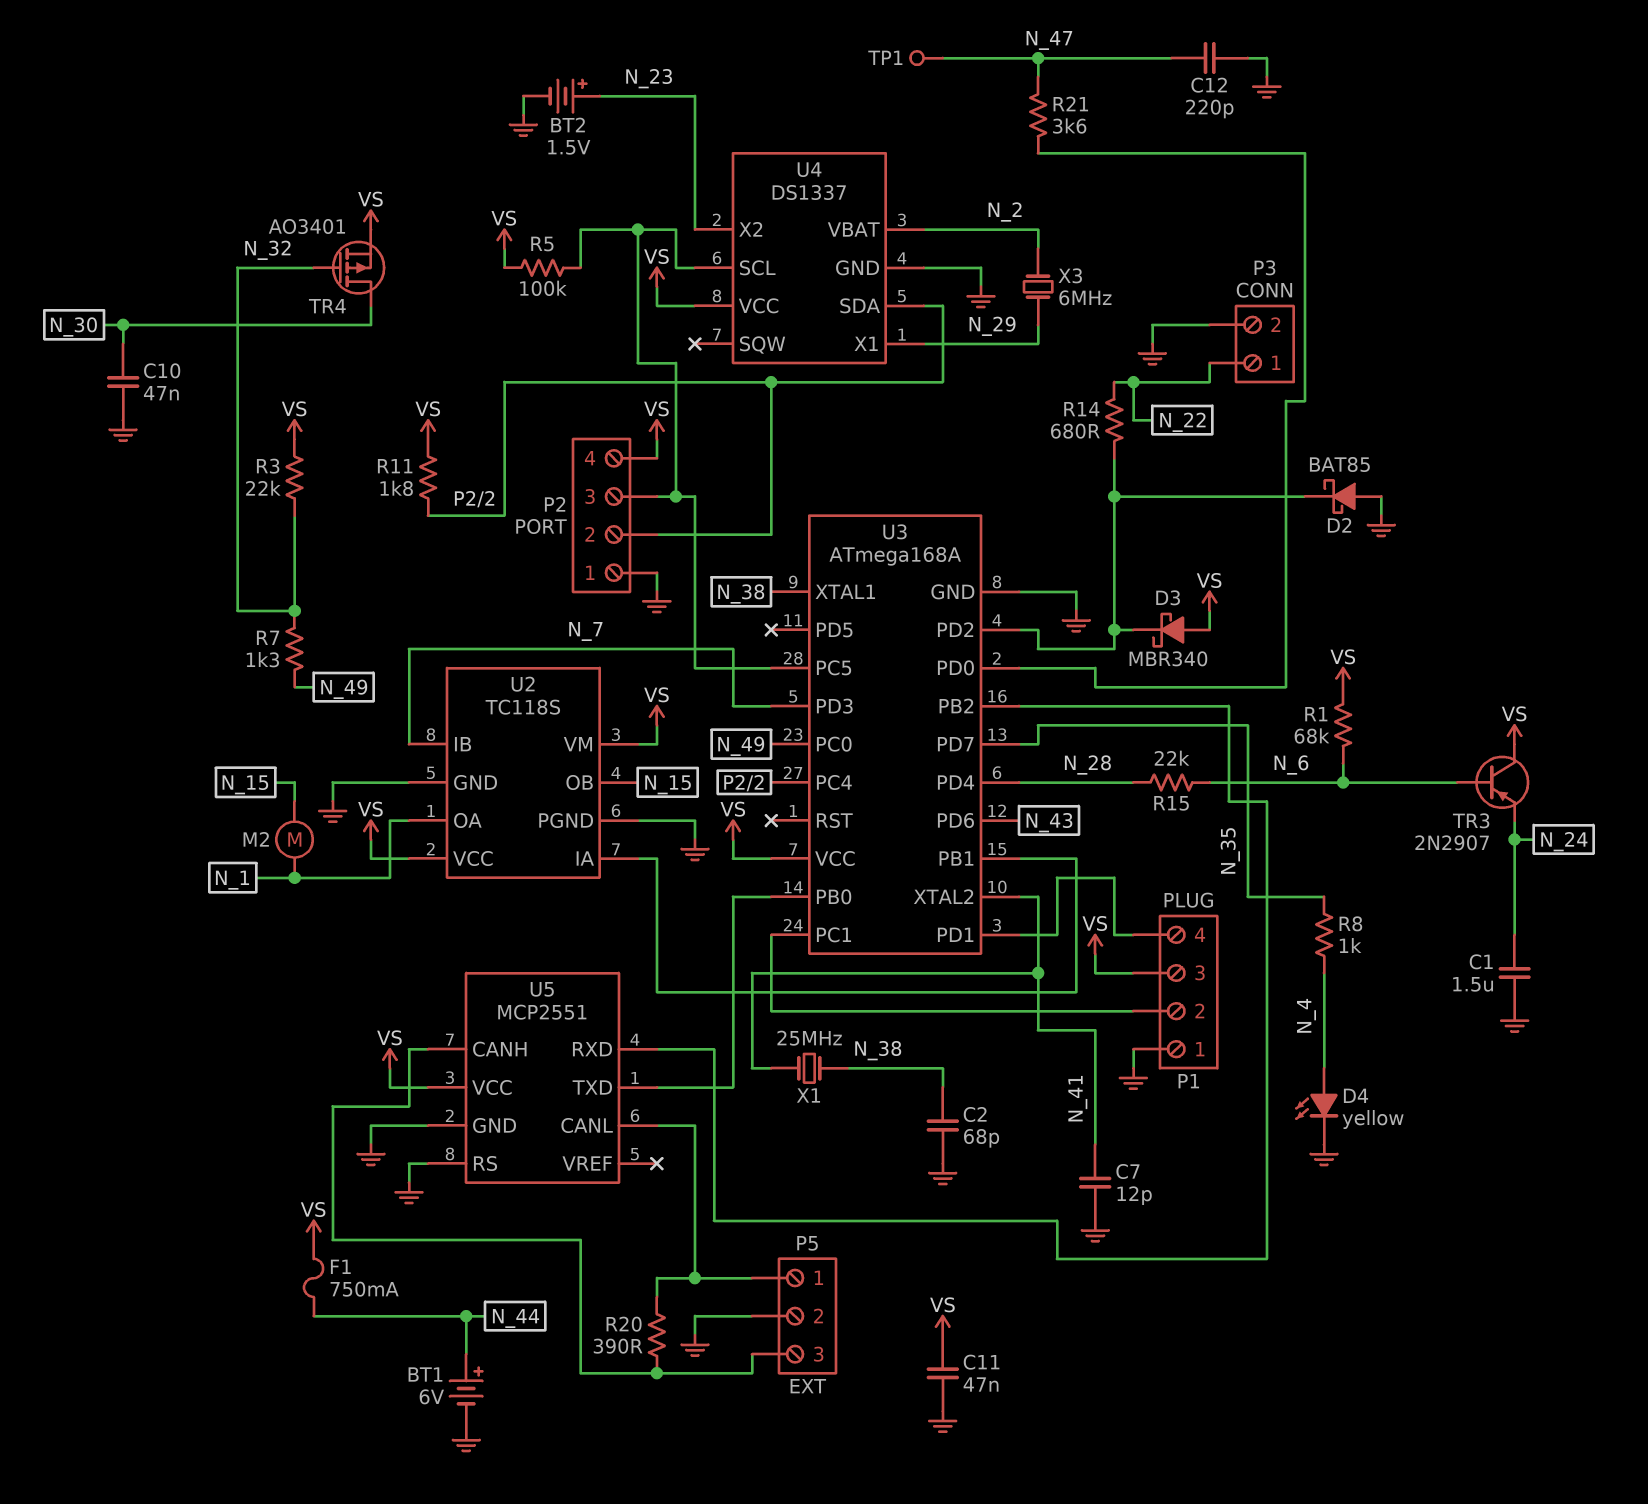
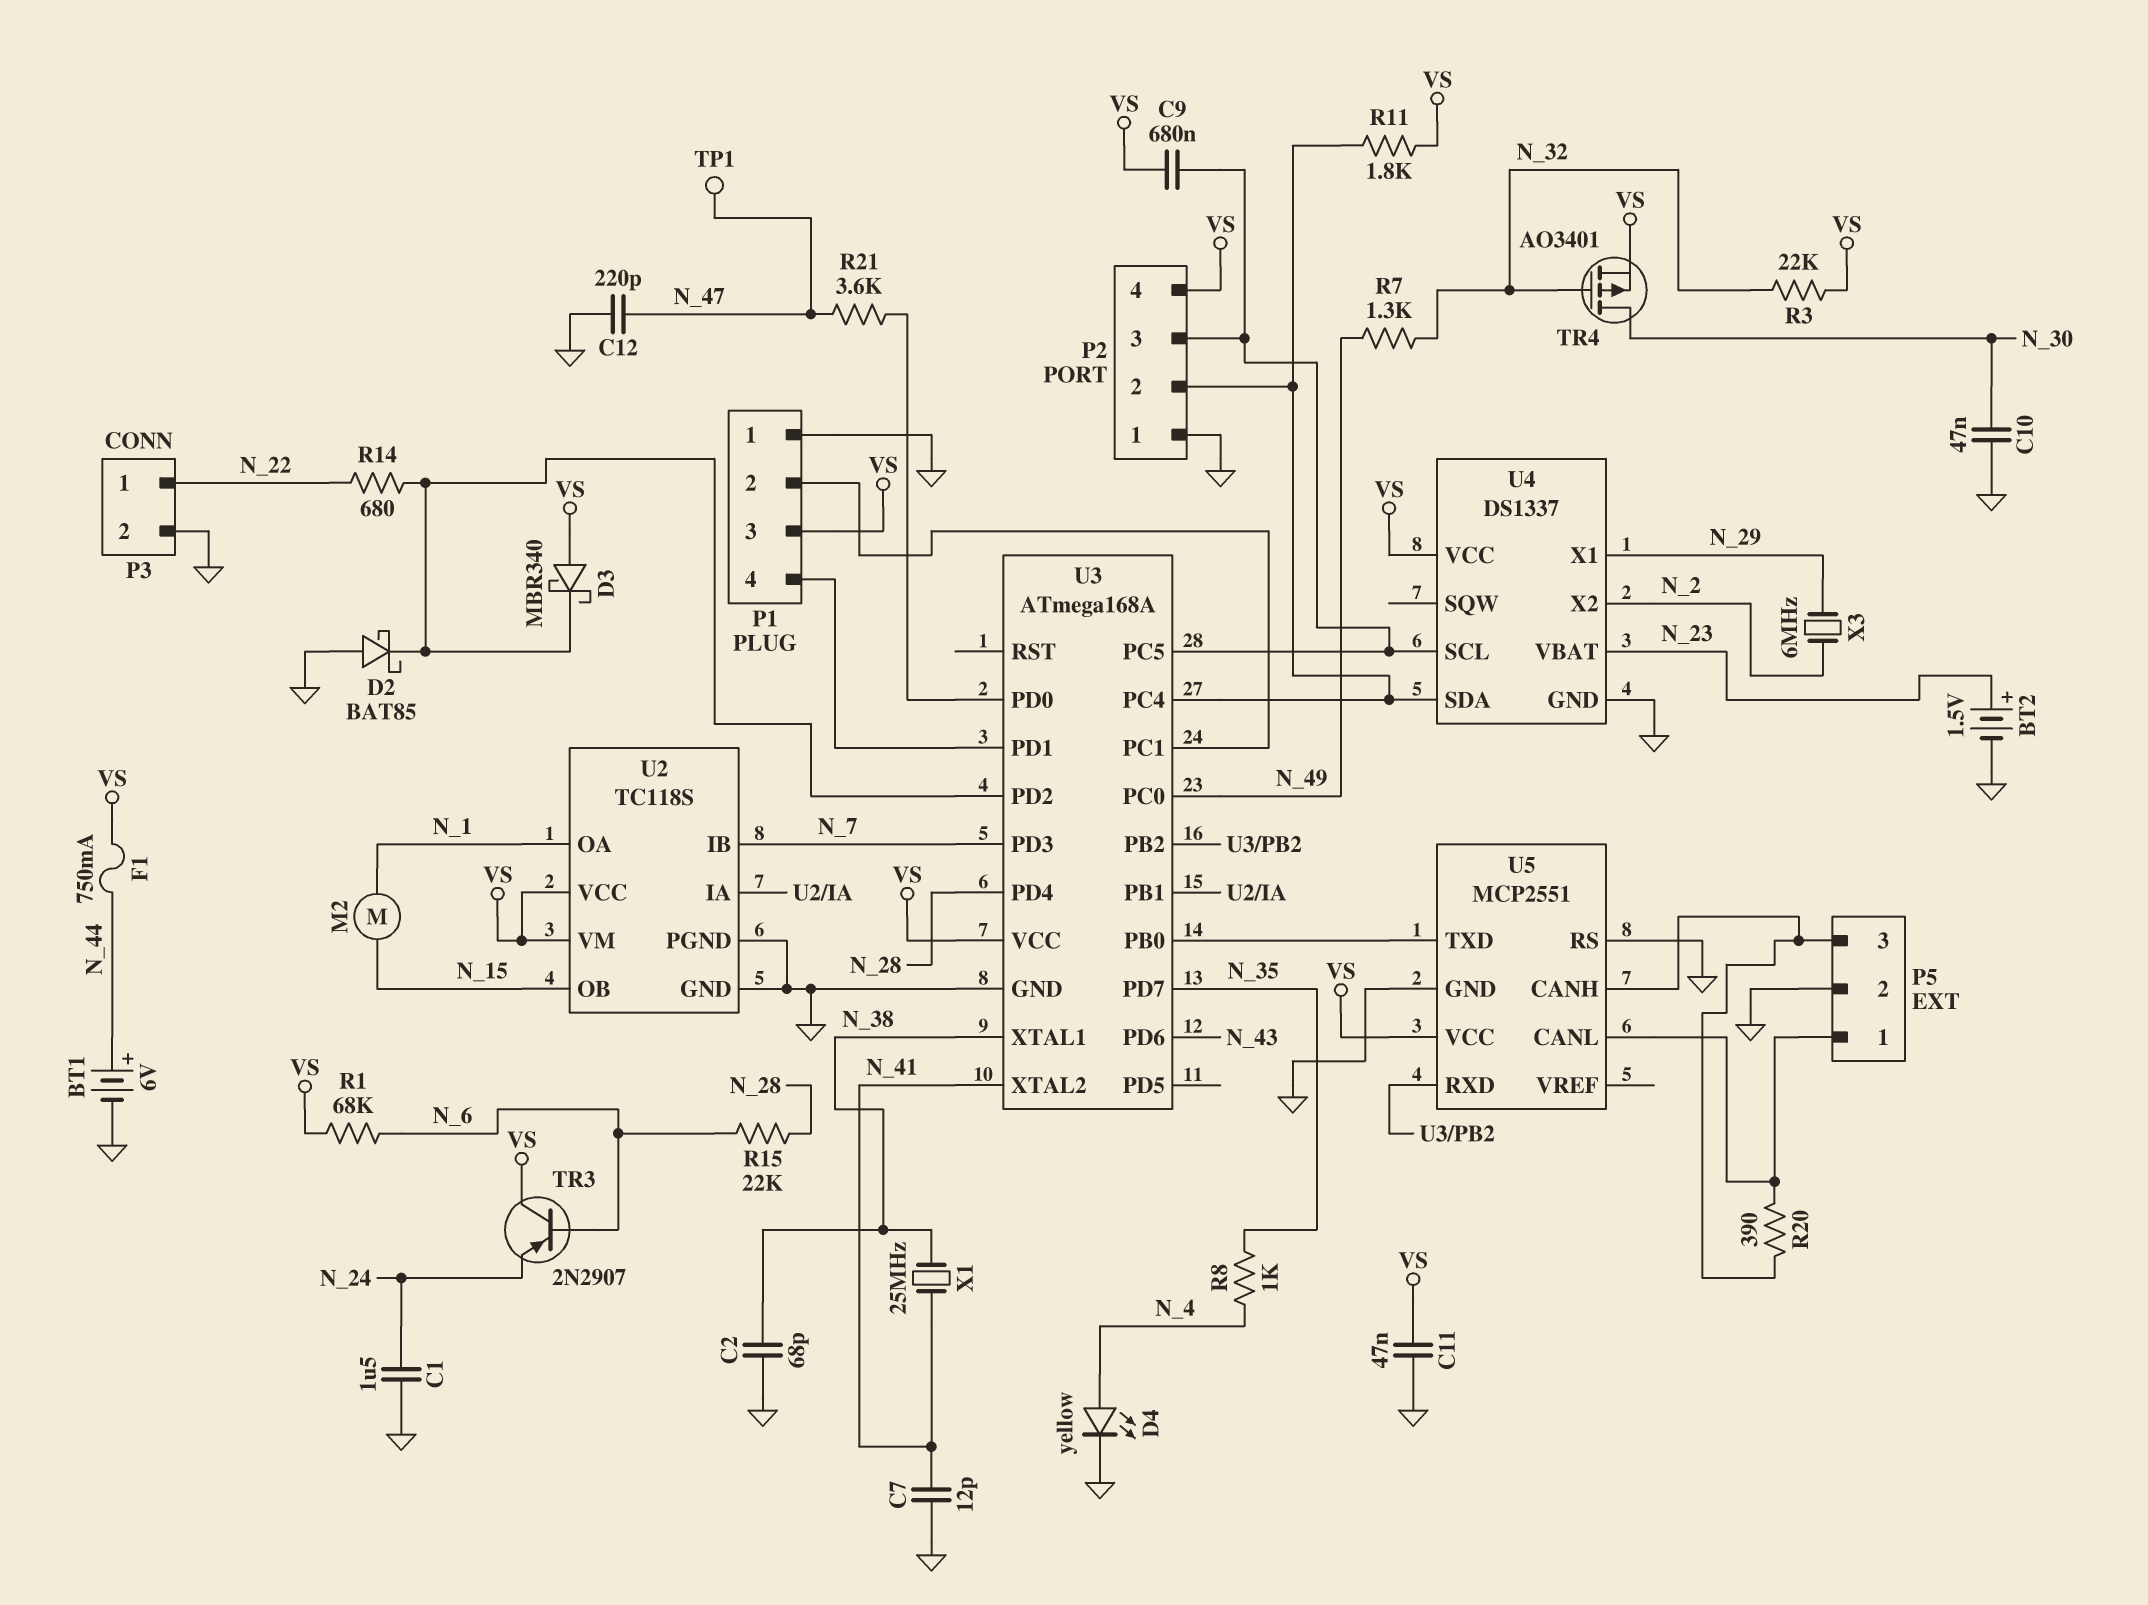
C9: none -> 680nF (P2/3, VS)
R5: 100k (P2/3, VS) -> none
U4 pin VBAT: N_2 -> N_23
U4 pin X2: N_23 -> N_2

